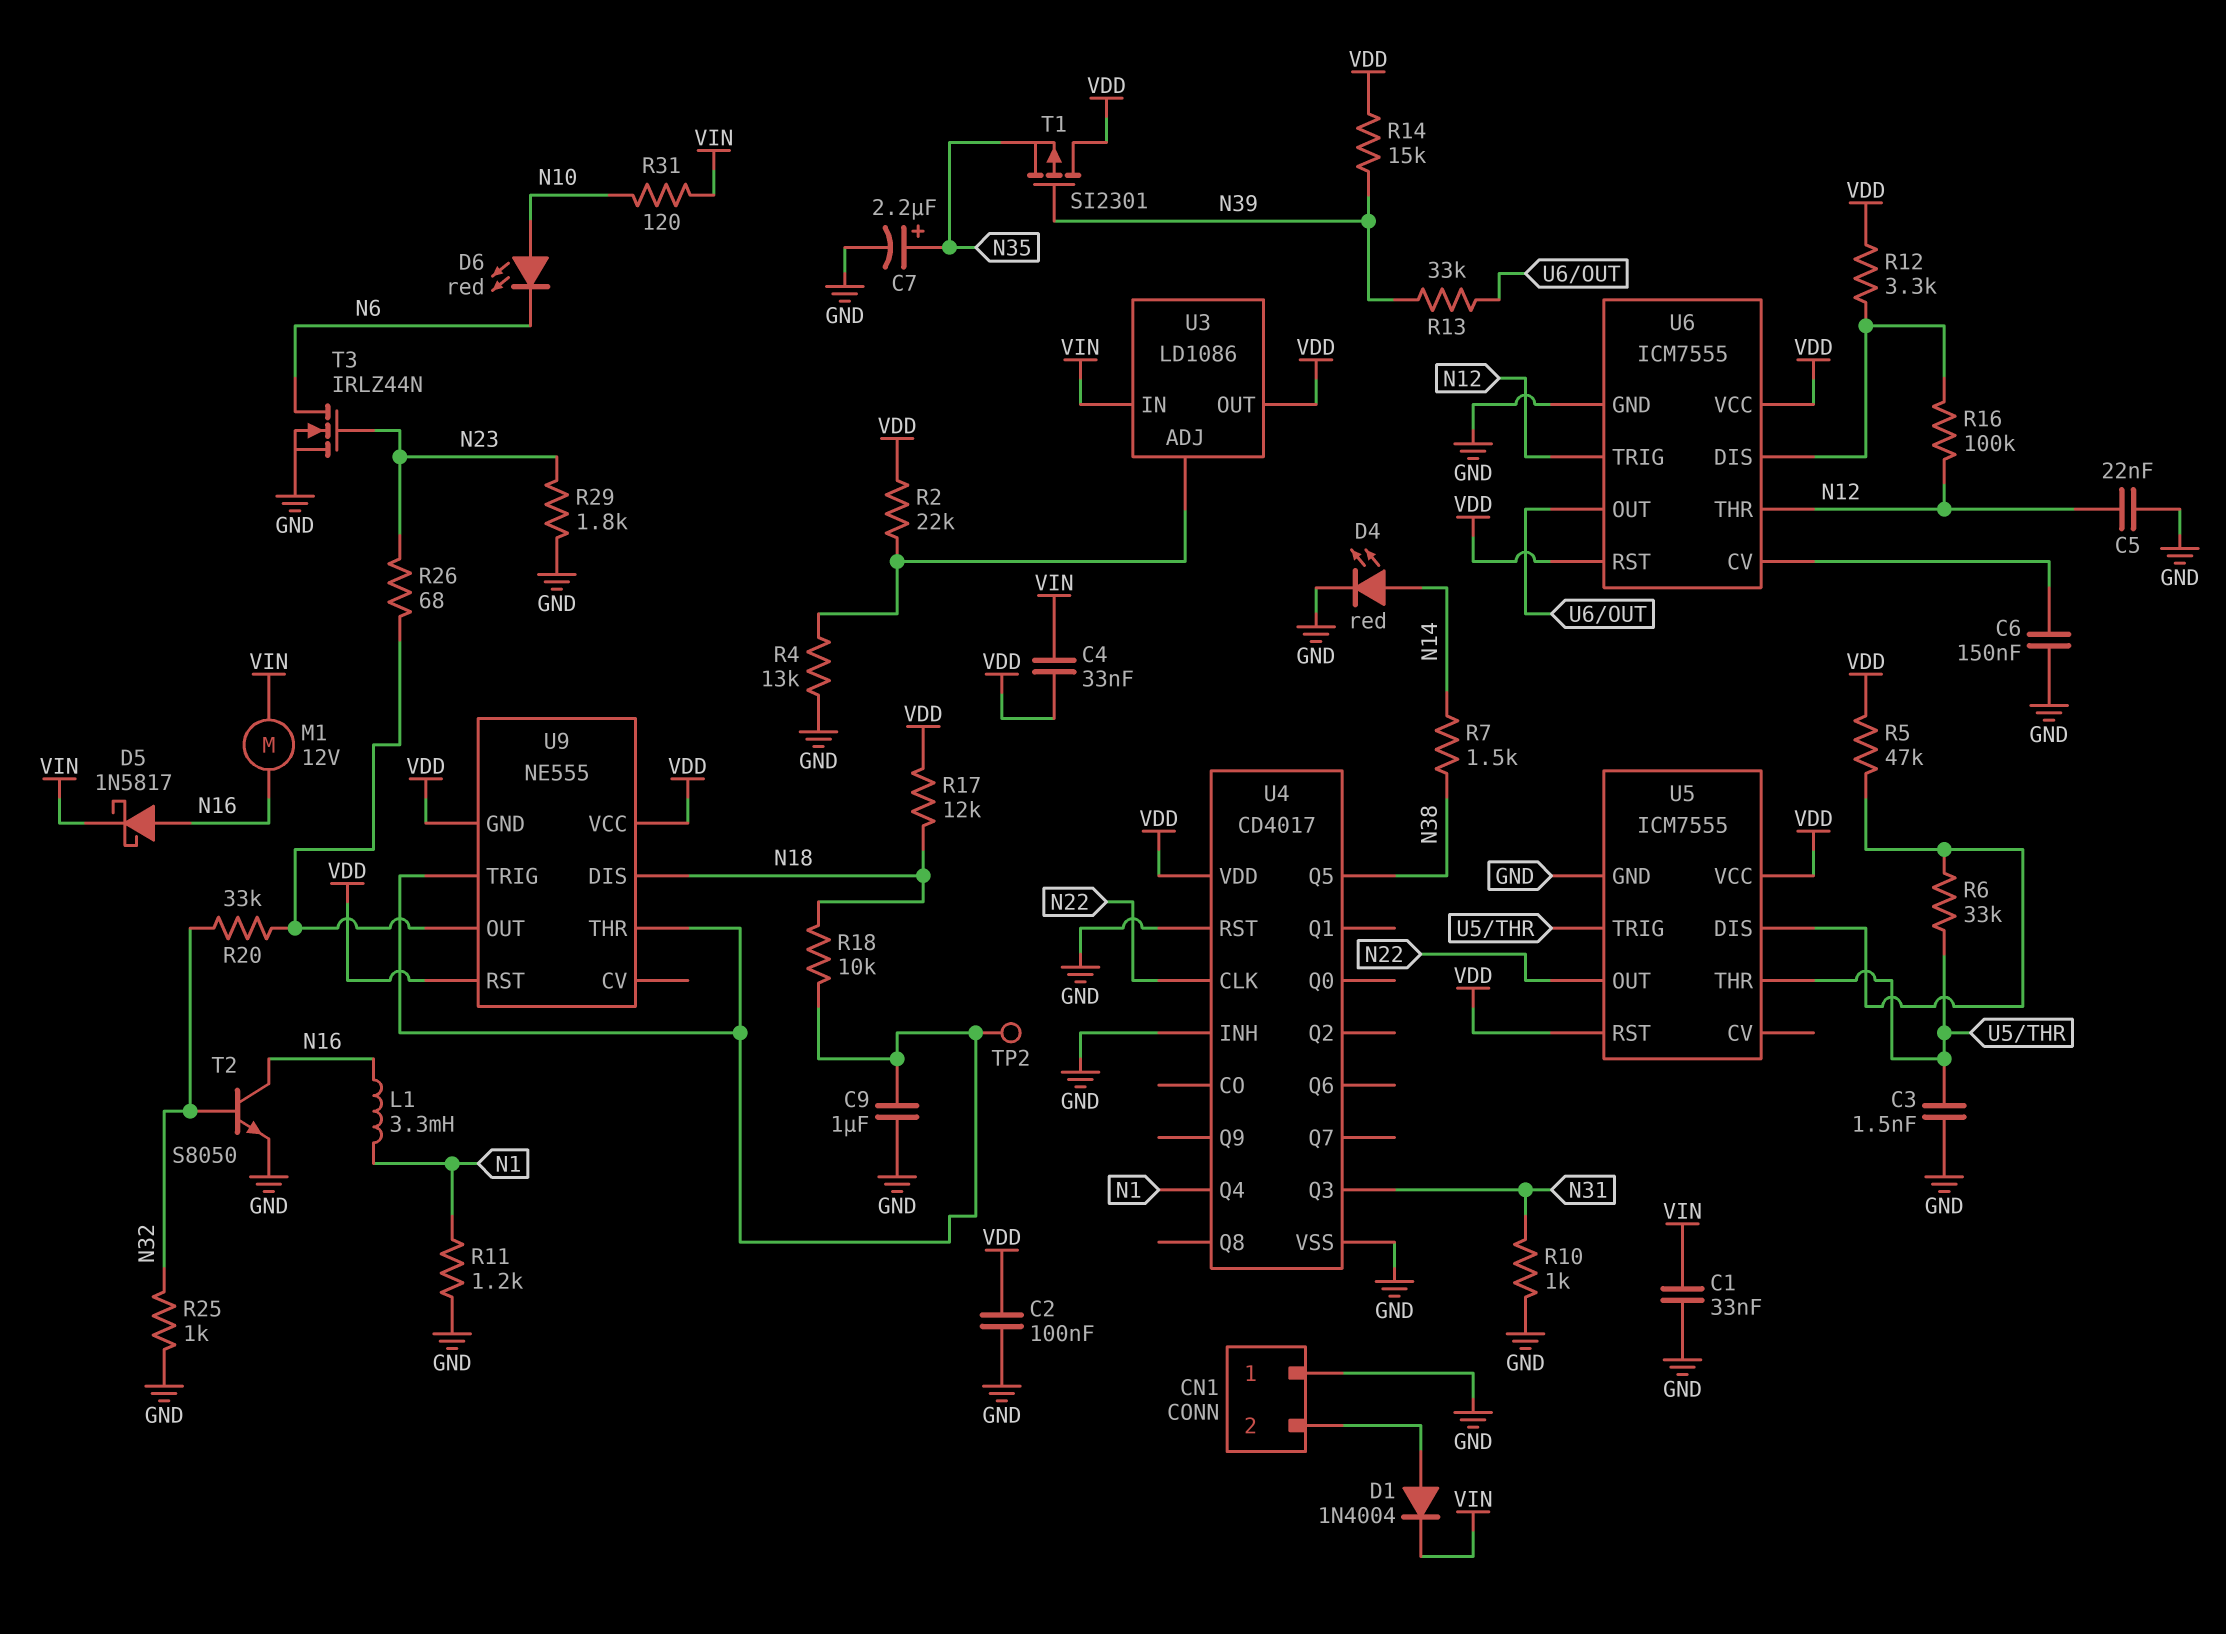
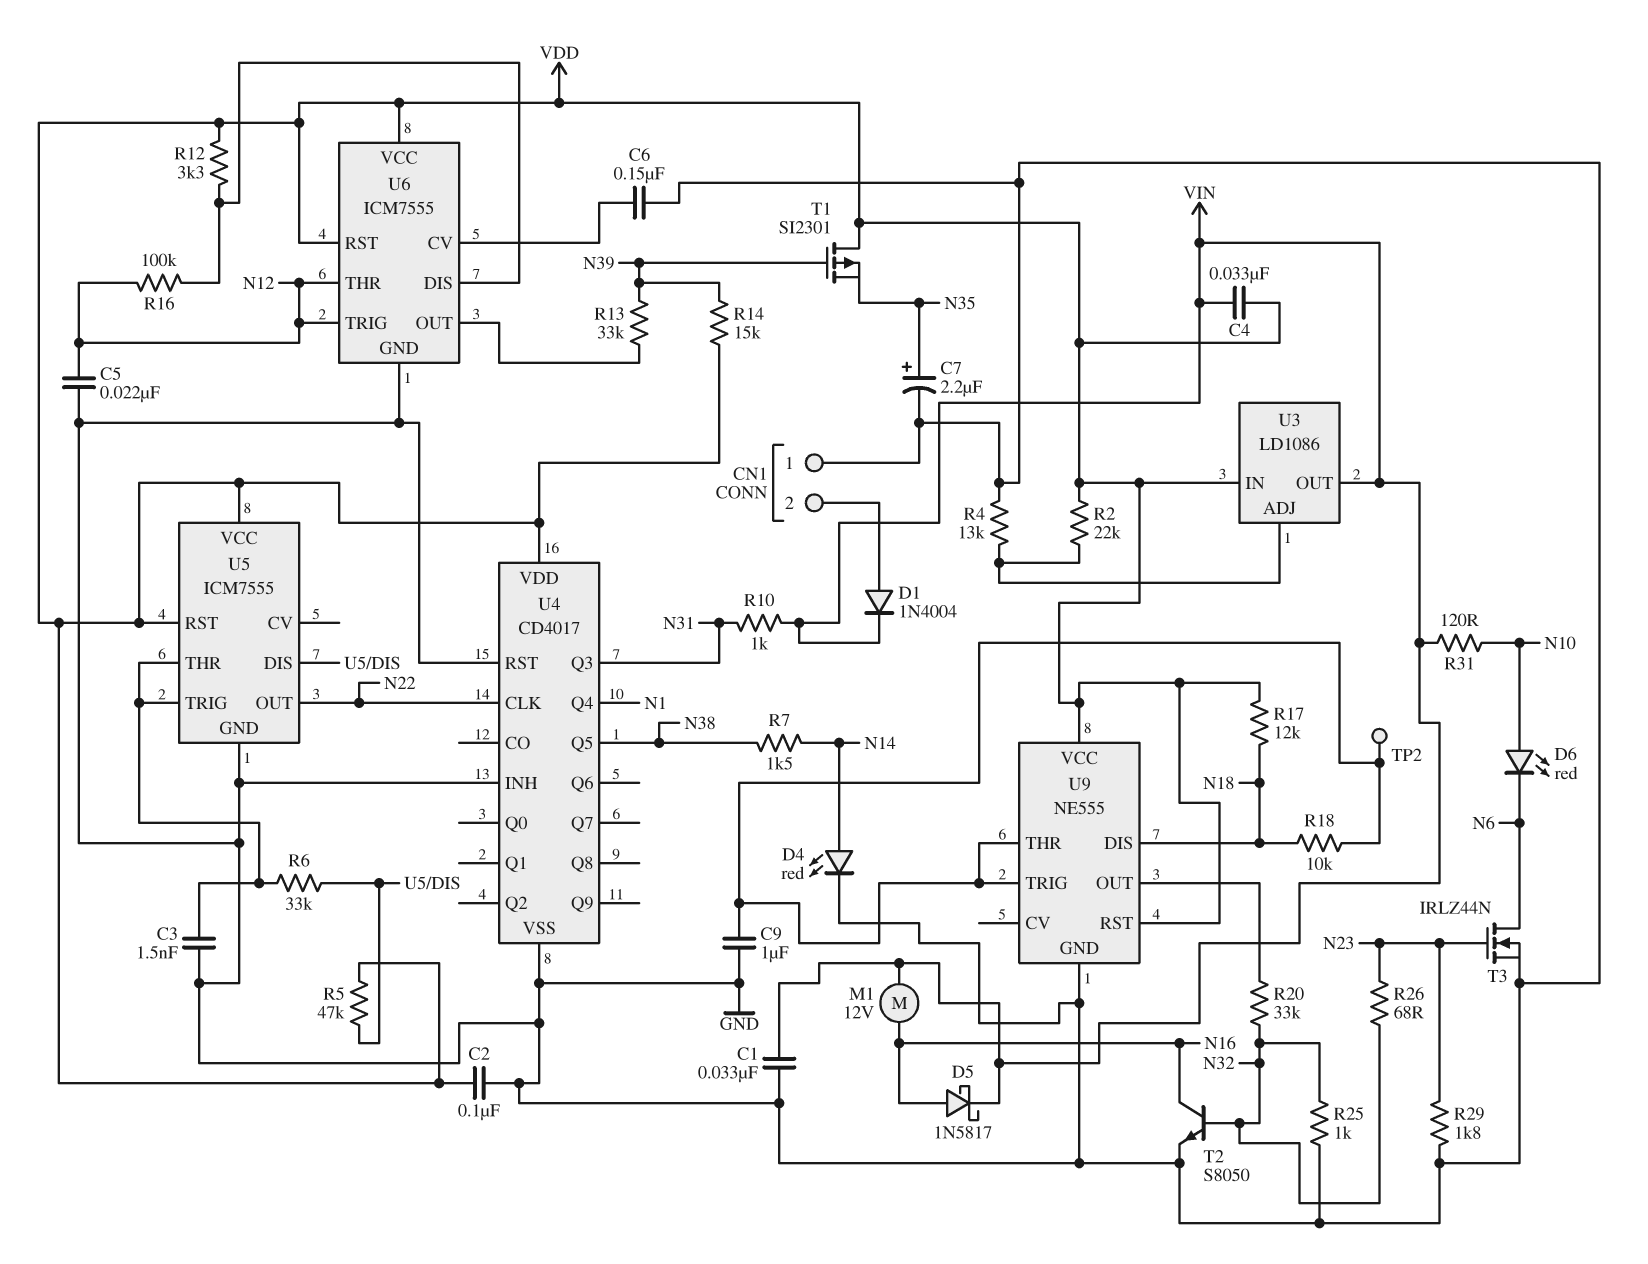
L1: 3.3mH (N1, N16) -> none
R10: 1k (GND, N31) -> 1k (N31, VIN)
R11: 1.2k (GND, N1) -> none
R26: 68 (N23, U9/OUT) -> 68 (N23, N32)
U3 pin IN: VIN -> VDD
U3 pin OUT: VDD -> VIN
U9 pin GND: VDD -> GND

